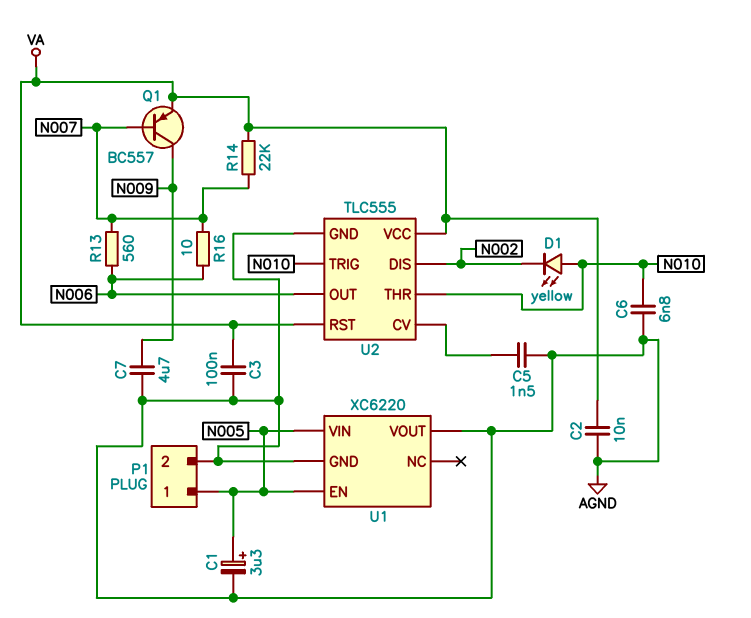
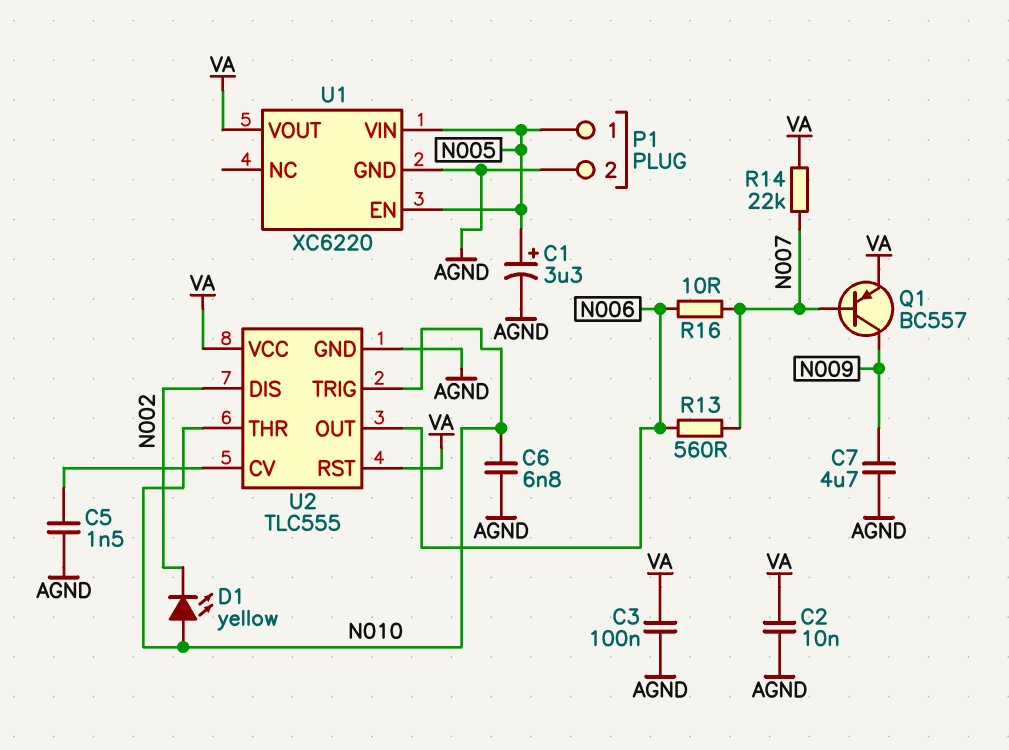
U1 pin VOUT: AGND -> VA

